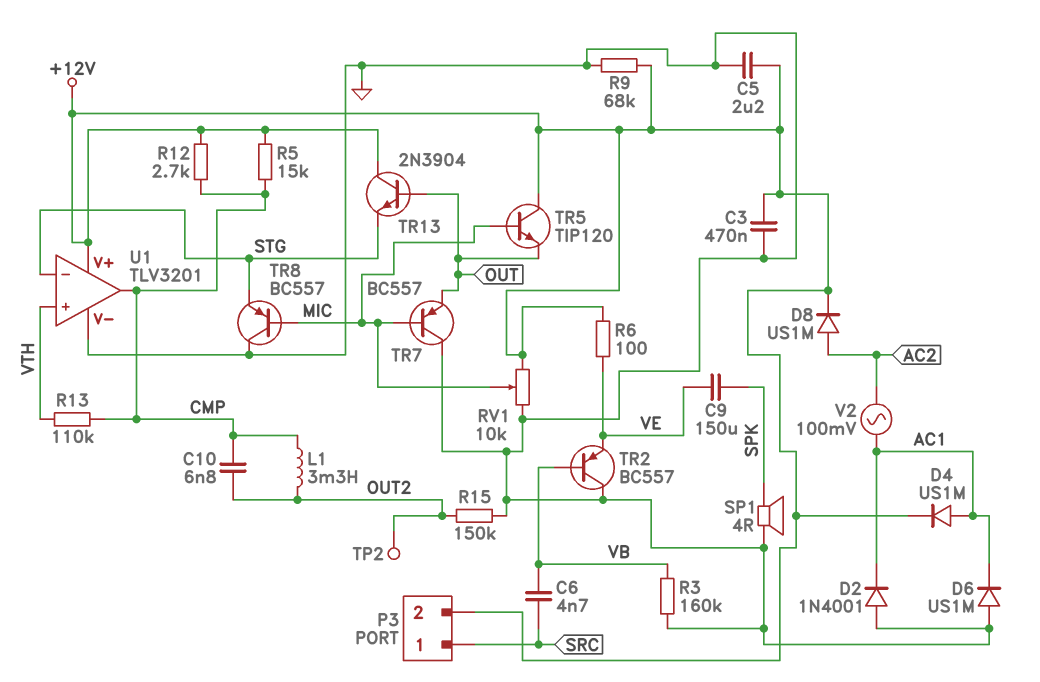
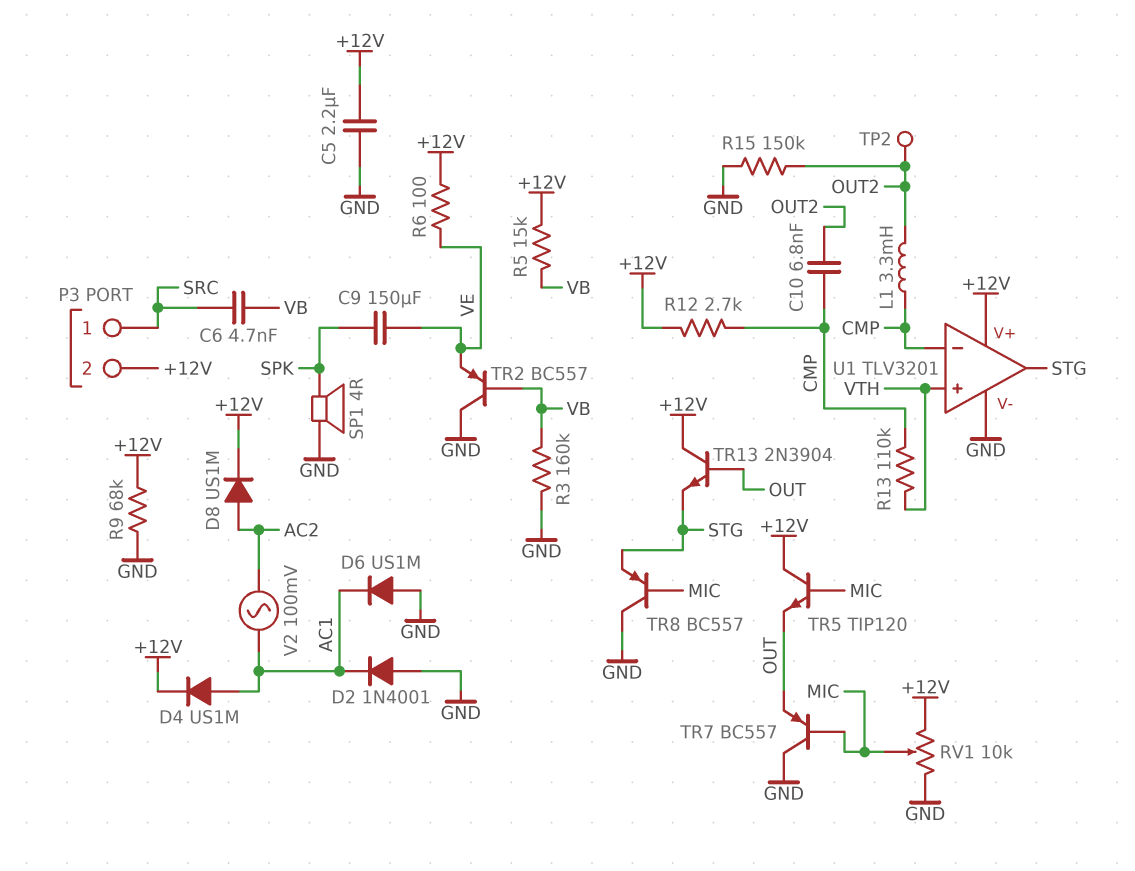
C3: 470nF (+12V, GND) -> none
R5: 15k (+12V, CMP) -> 15k (+12V, VB)
U1 pin in-: STG -> CMP
U1 pin out: CMP -> STG

